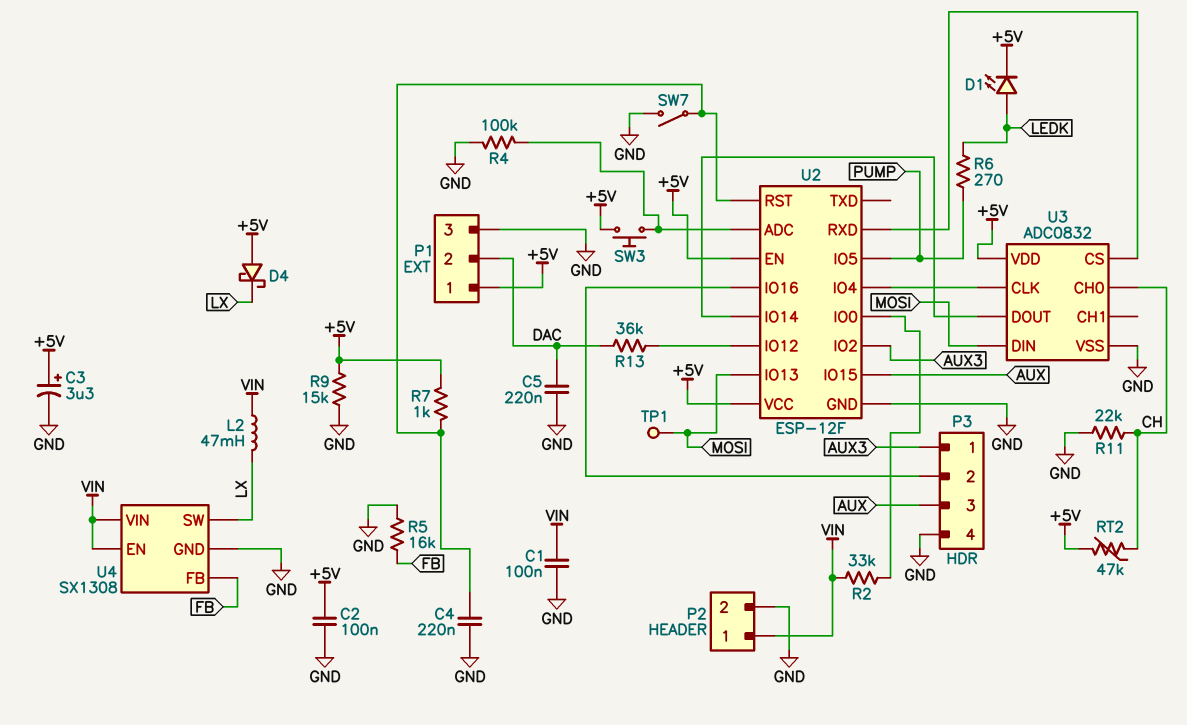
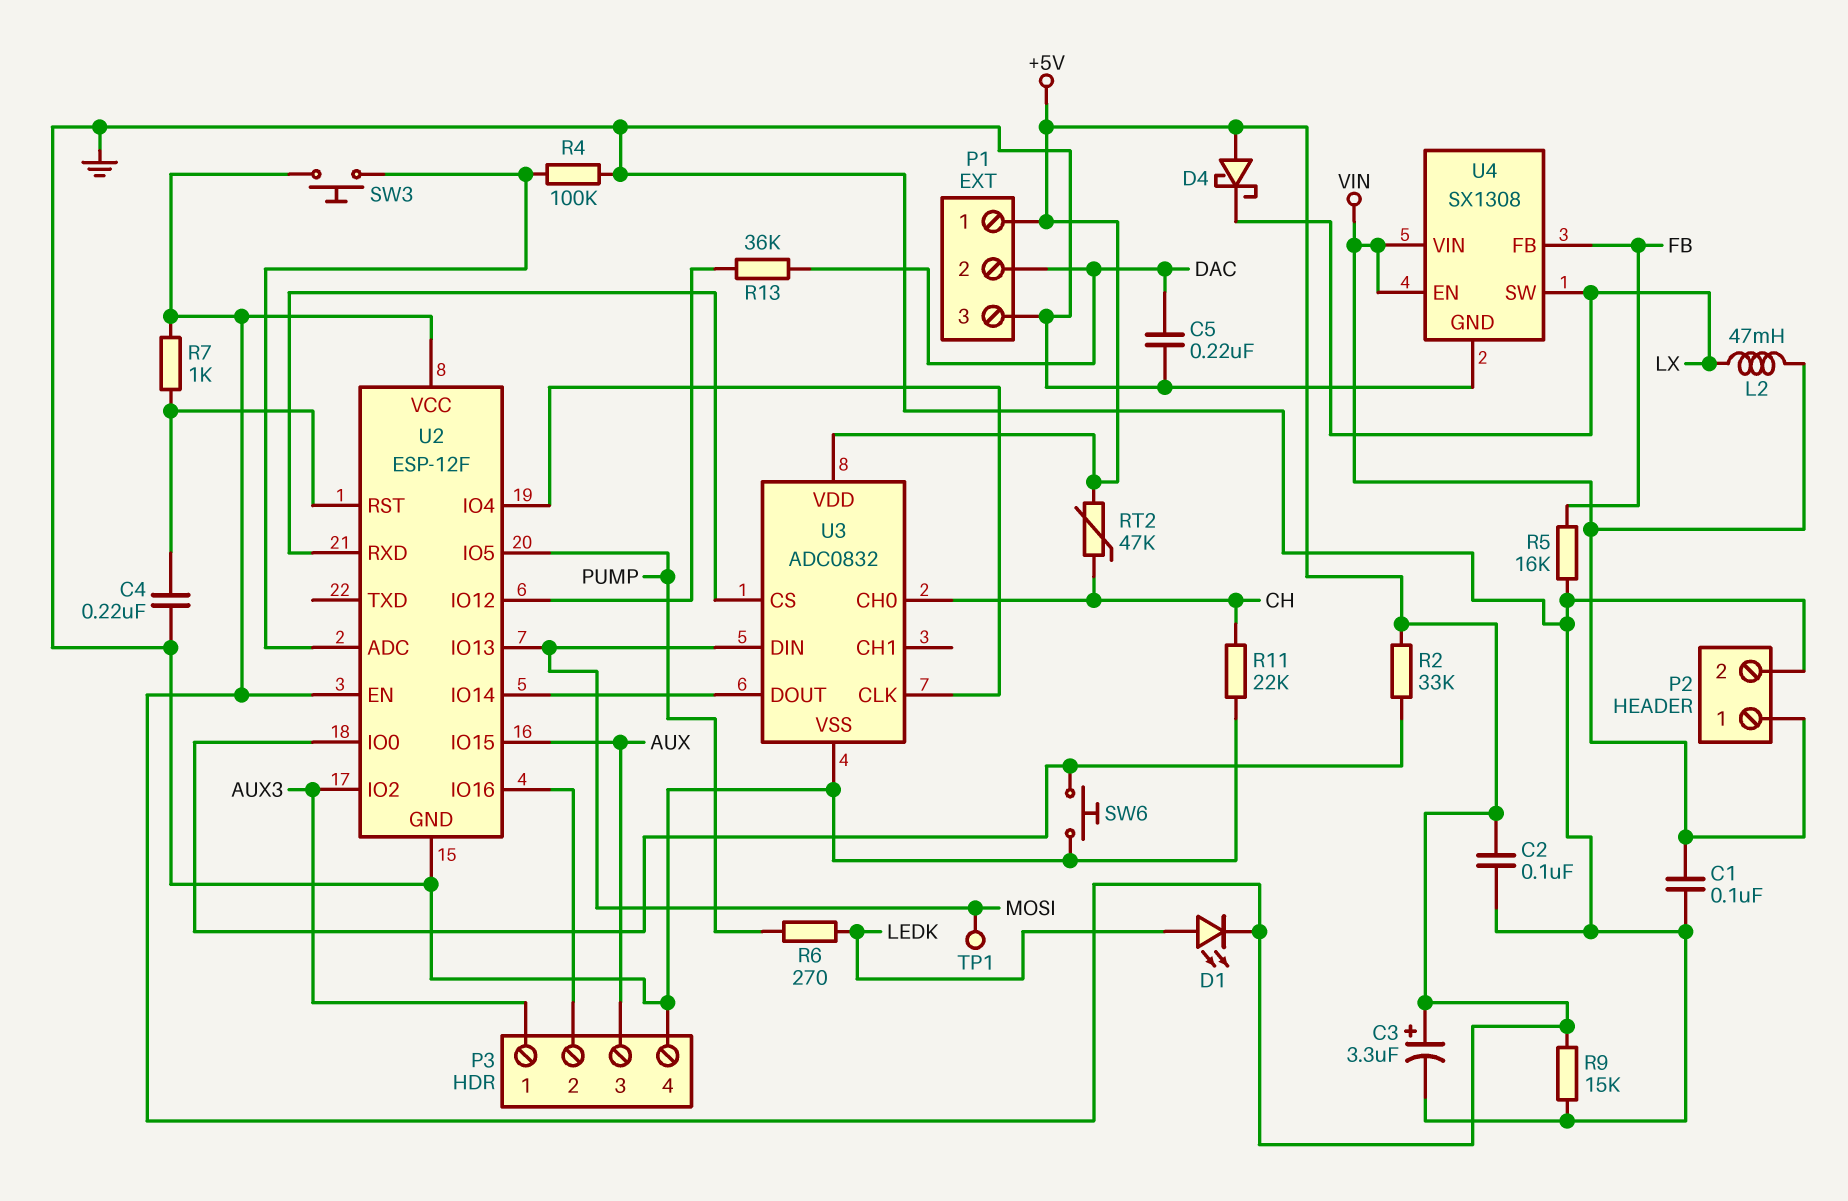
R2: 33k (U2/IO0, VIN) -> 33k (+5V, U2/IO0)
SW6: none -> button (GND, U2/IO0)
SW7: switch (GND, U2/RST) -> none

